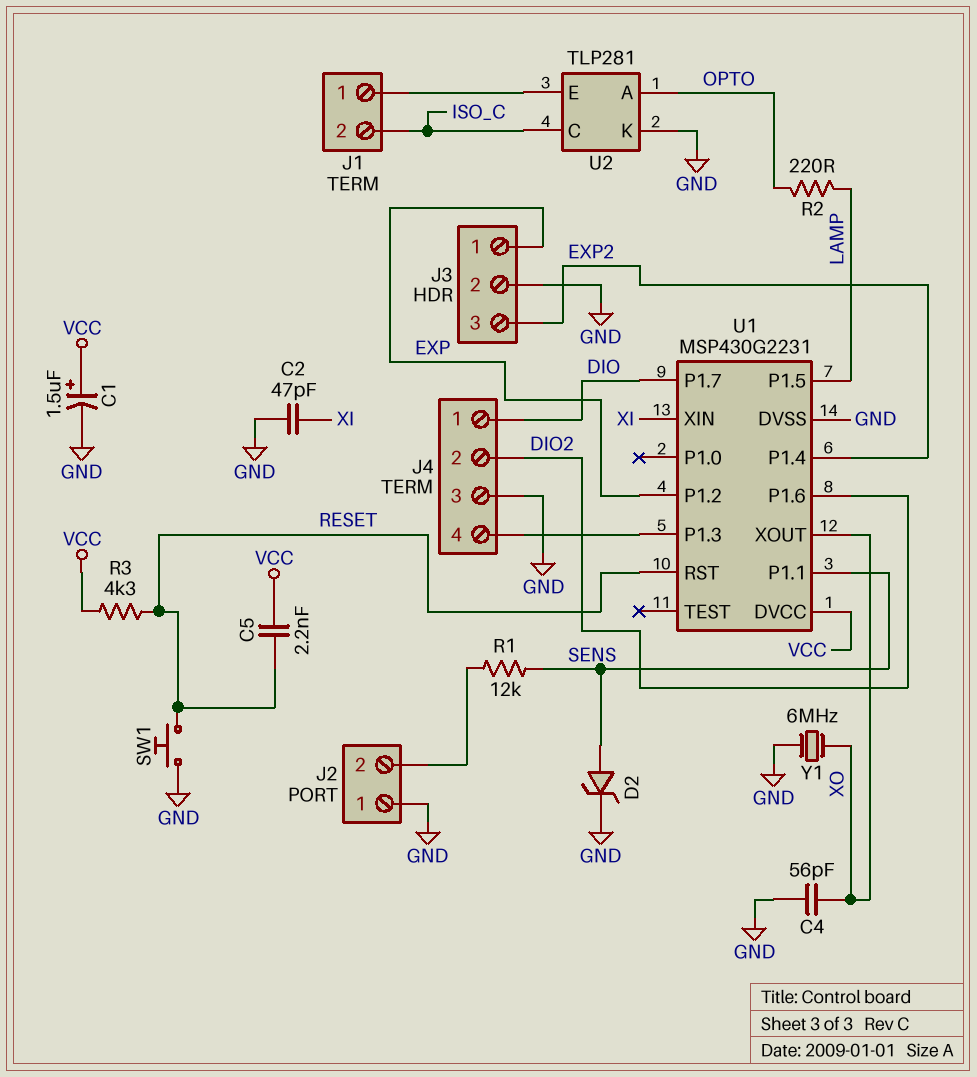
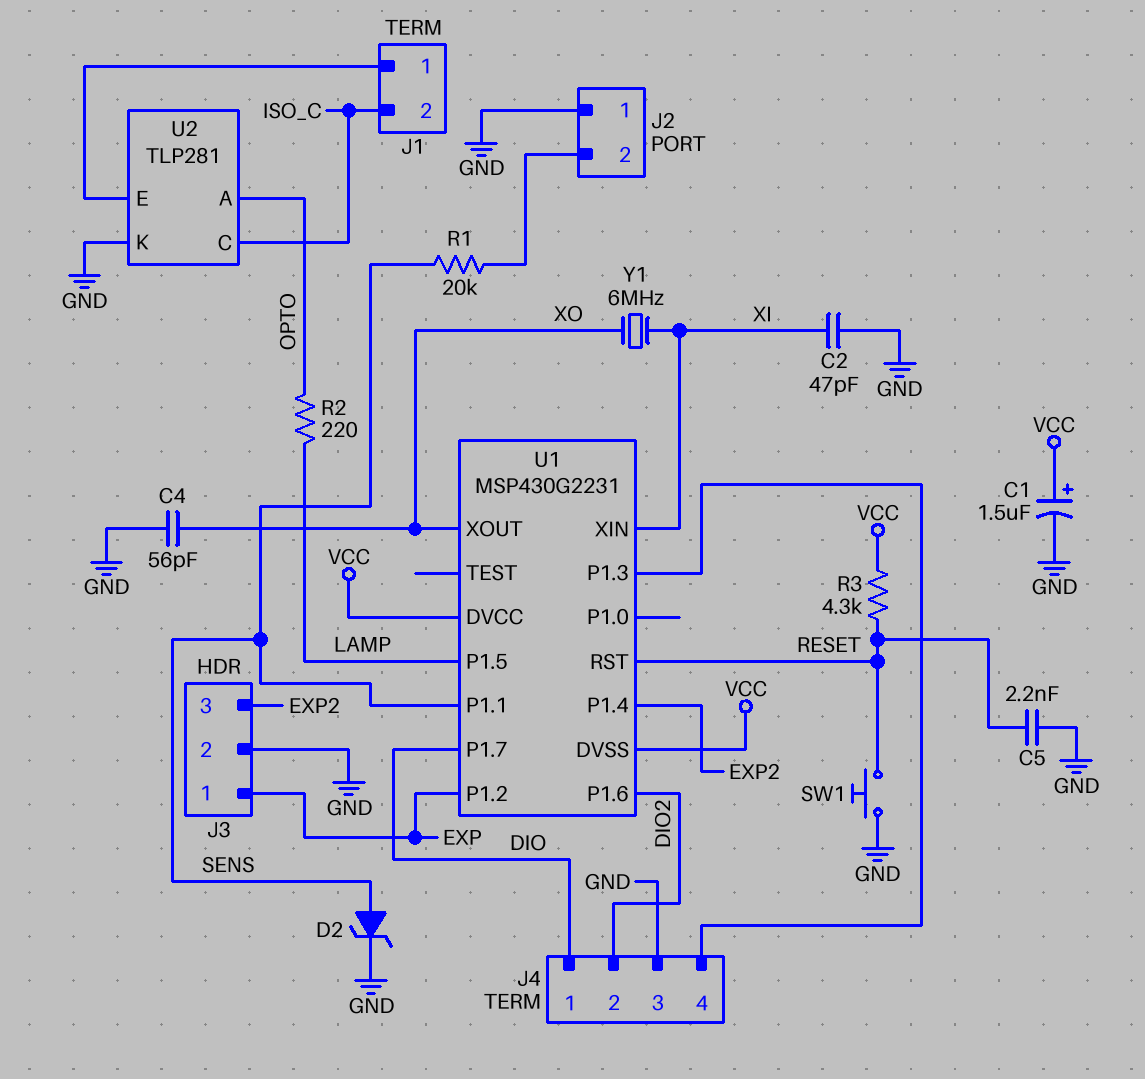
C5: 2.2nF (RESET, VCC) -> 2.2nF (GND, RESET)
R1: 12k (J2/2, SENS) -> 20k (J2/2, SENS)
U1 pin DVSS: GND -> VCC
Y1: 6MHz (GND, XO) -> 6MHz (XI, XO)

